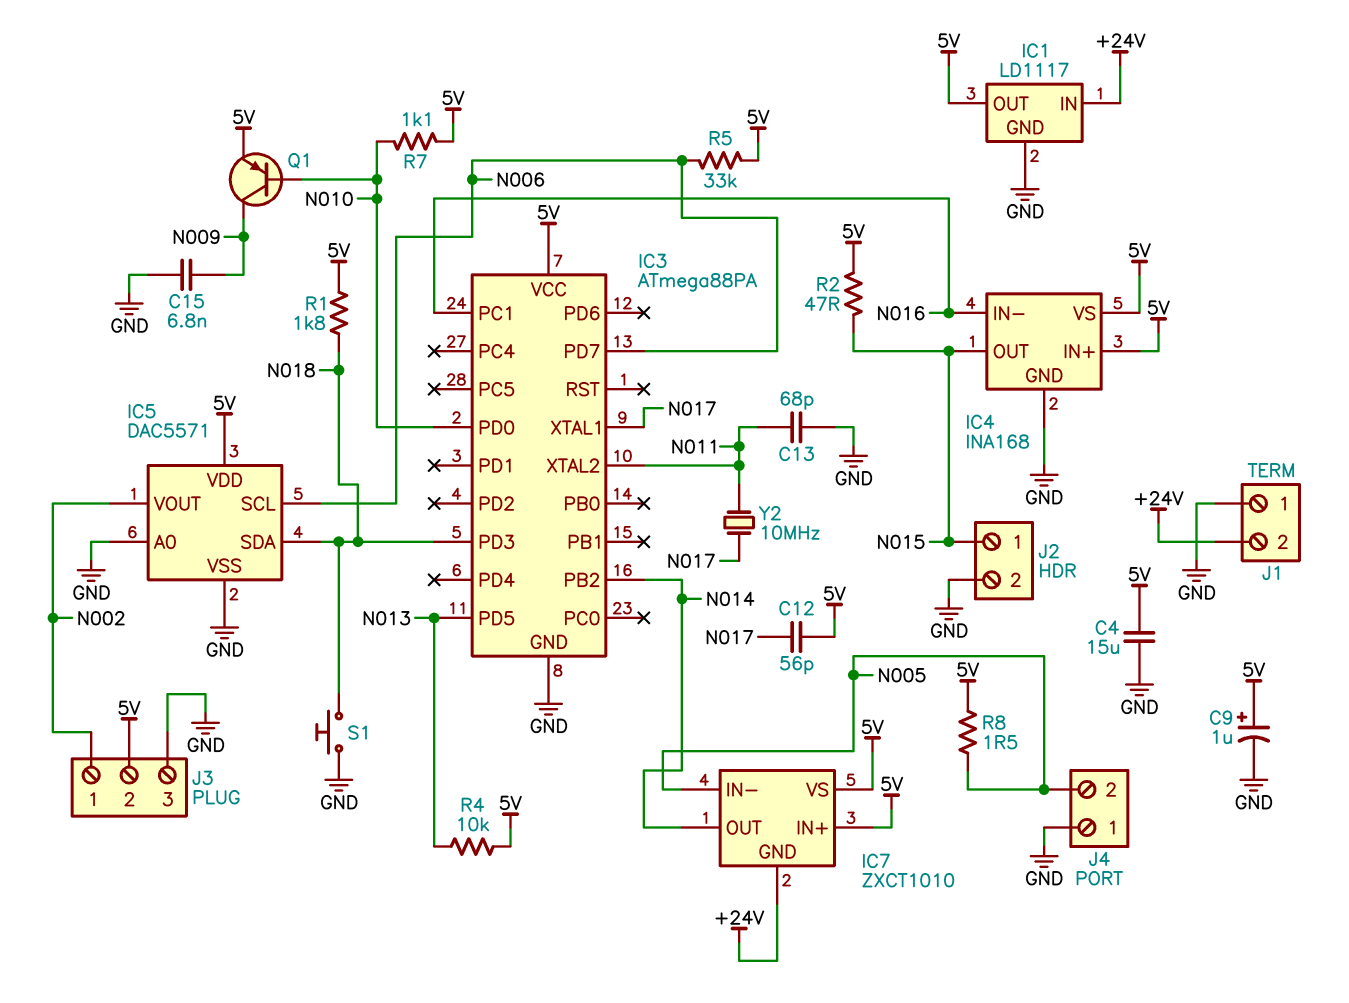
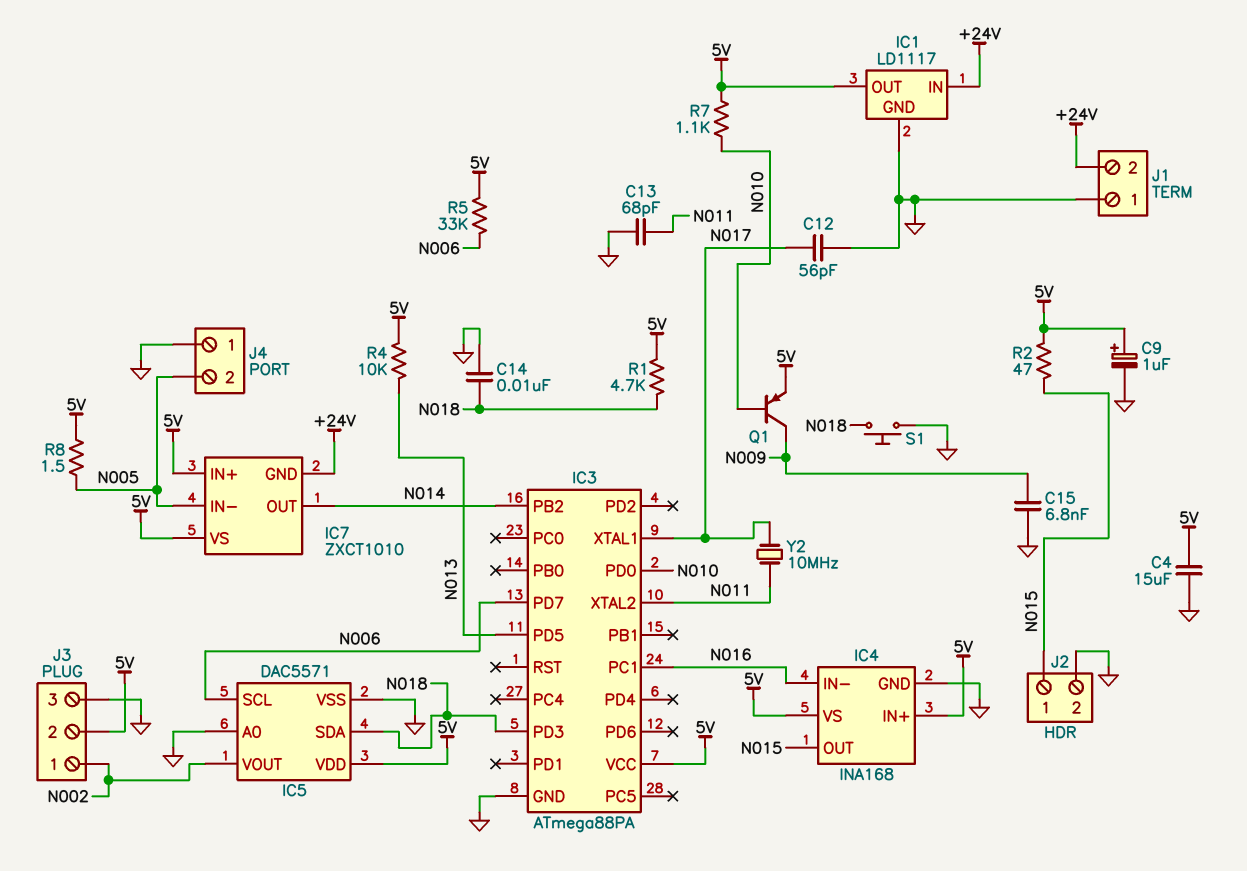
C12: 56pF (5V, N017) -> 56pF (GND, N017)
C14: none -> 10nF (GND, N018)
R1: 1.8k (5V, N018) -> 4.7k (5V, N018)

